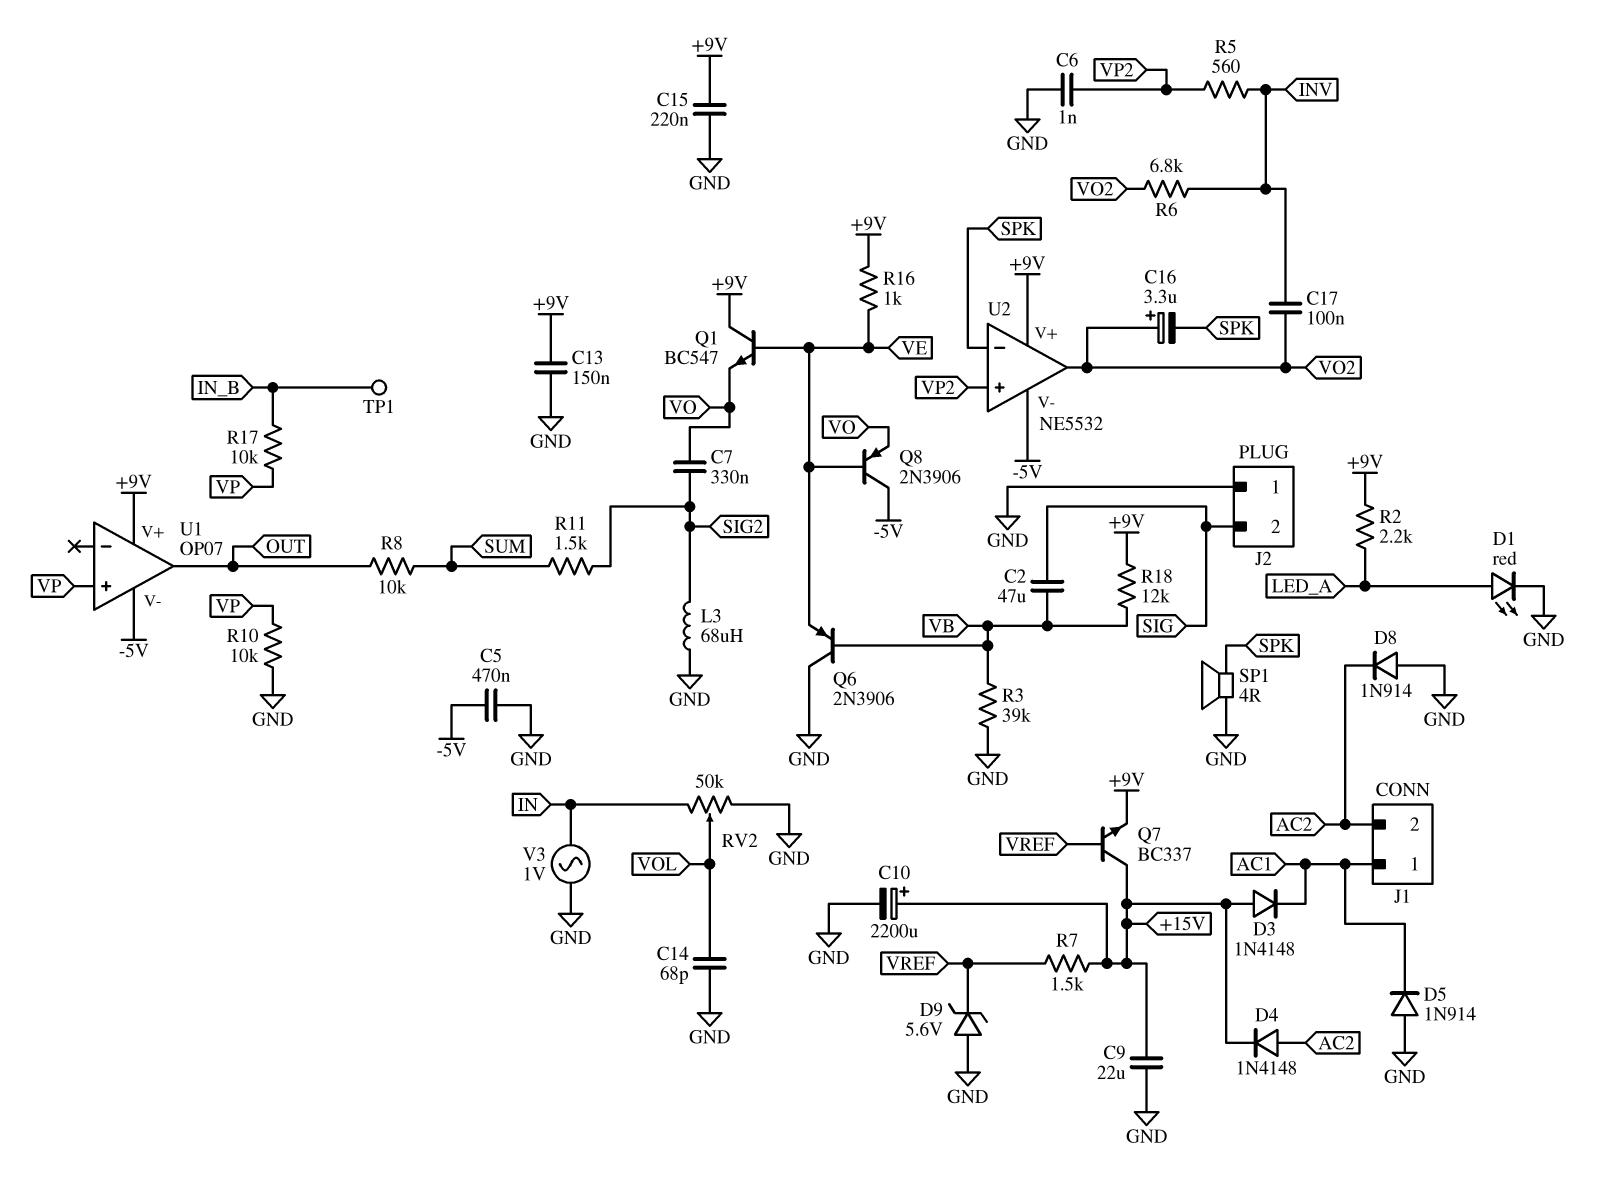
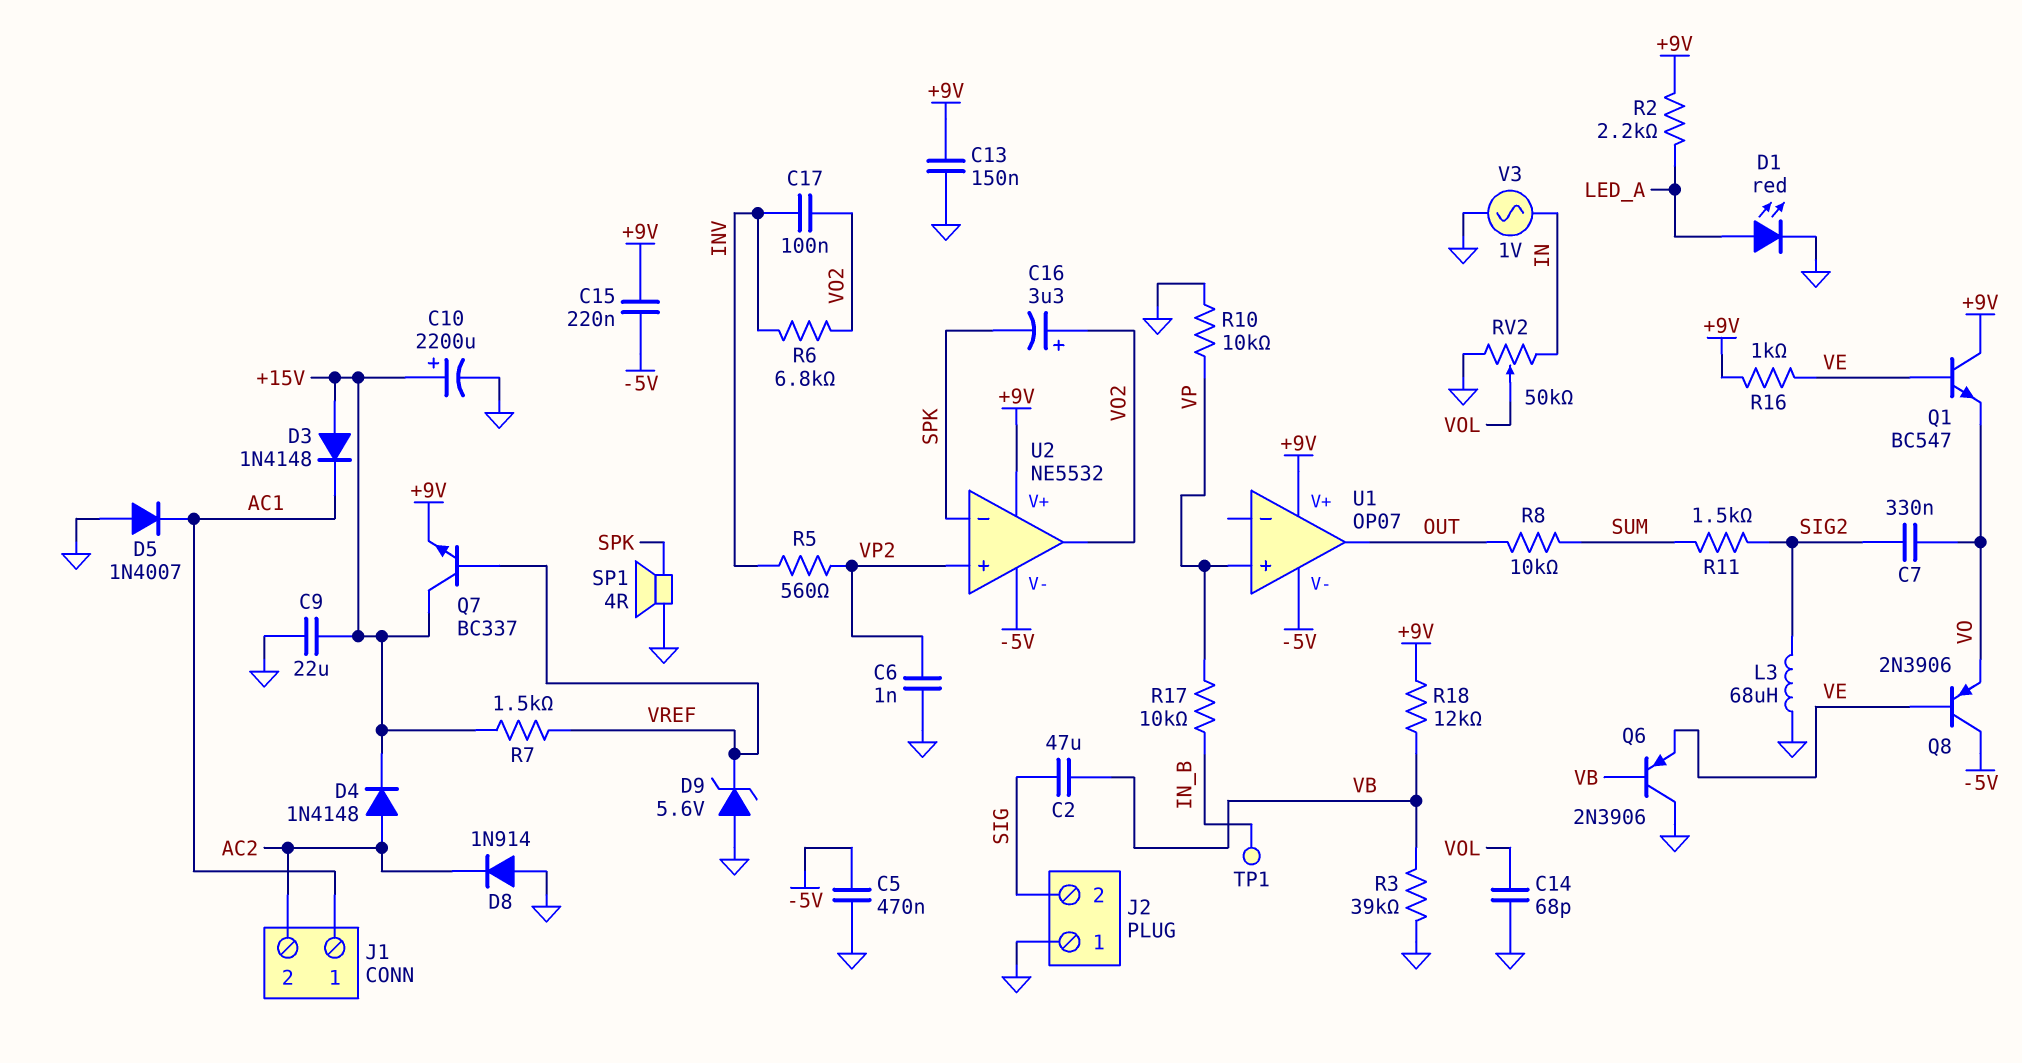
C15: 220nF (+9V, GND) -> 220nF (+9V, -5V)
D5: diode 1N914 (A GND, K AC1) -> diode 1N4007 (A GND, K AC1)

